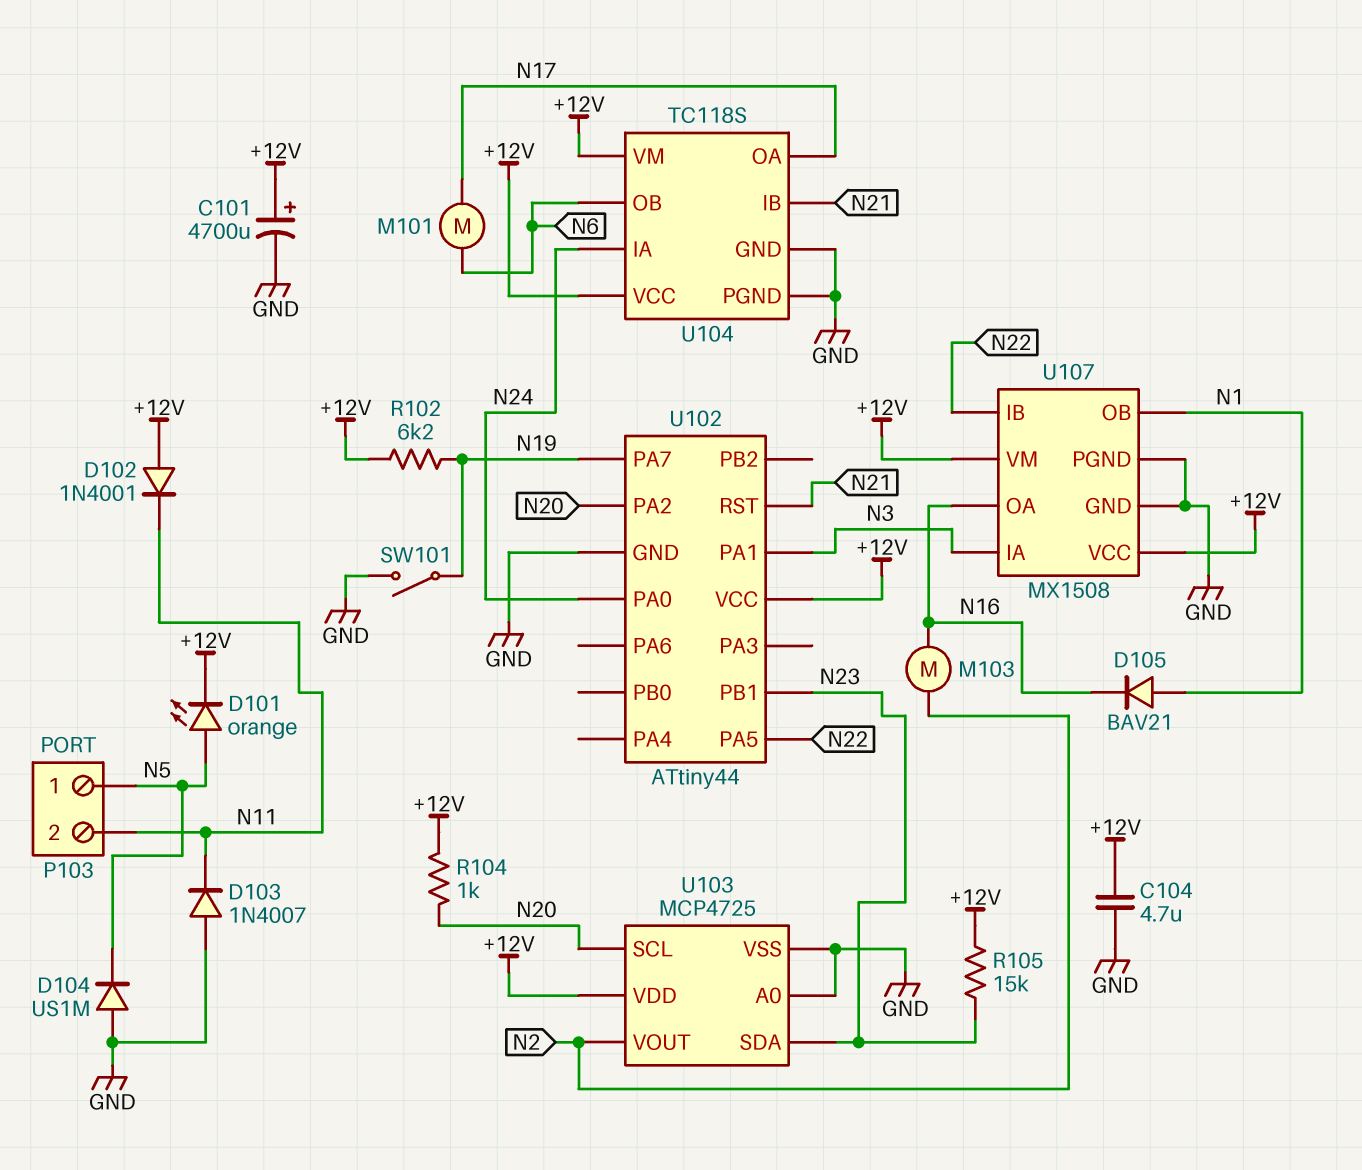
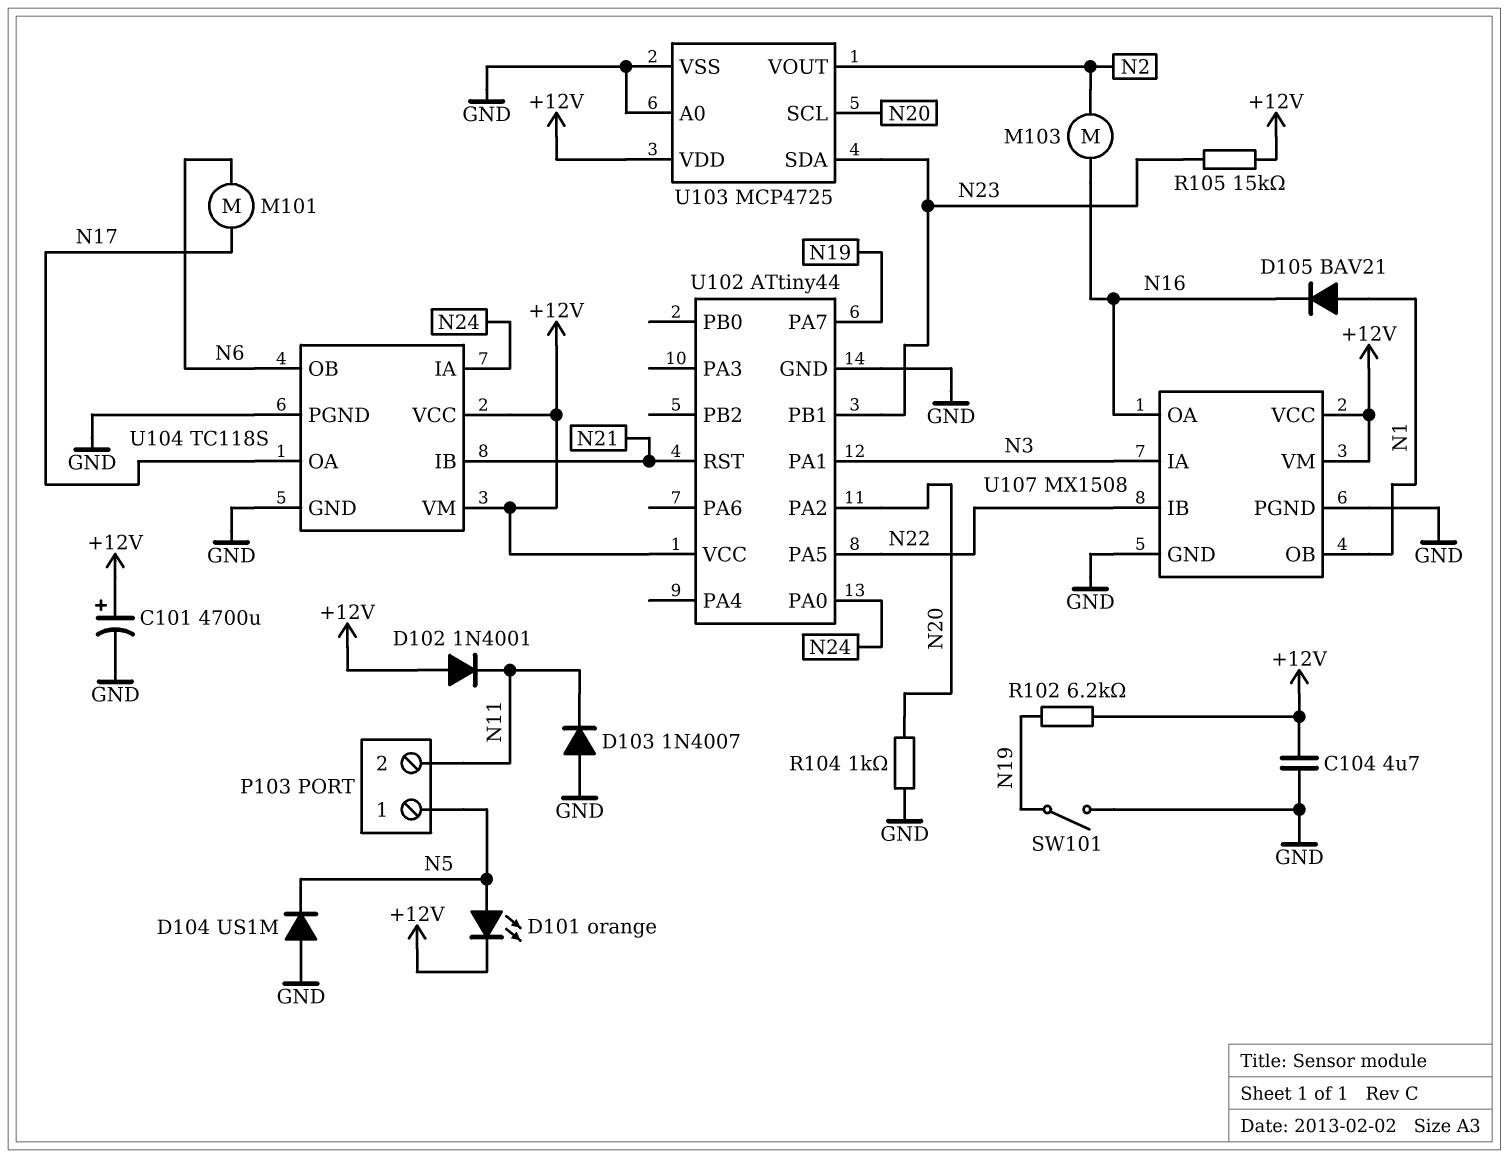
R104: 1k (+12V, N20) -> 1k (GND, N20)

